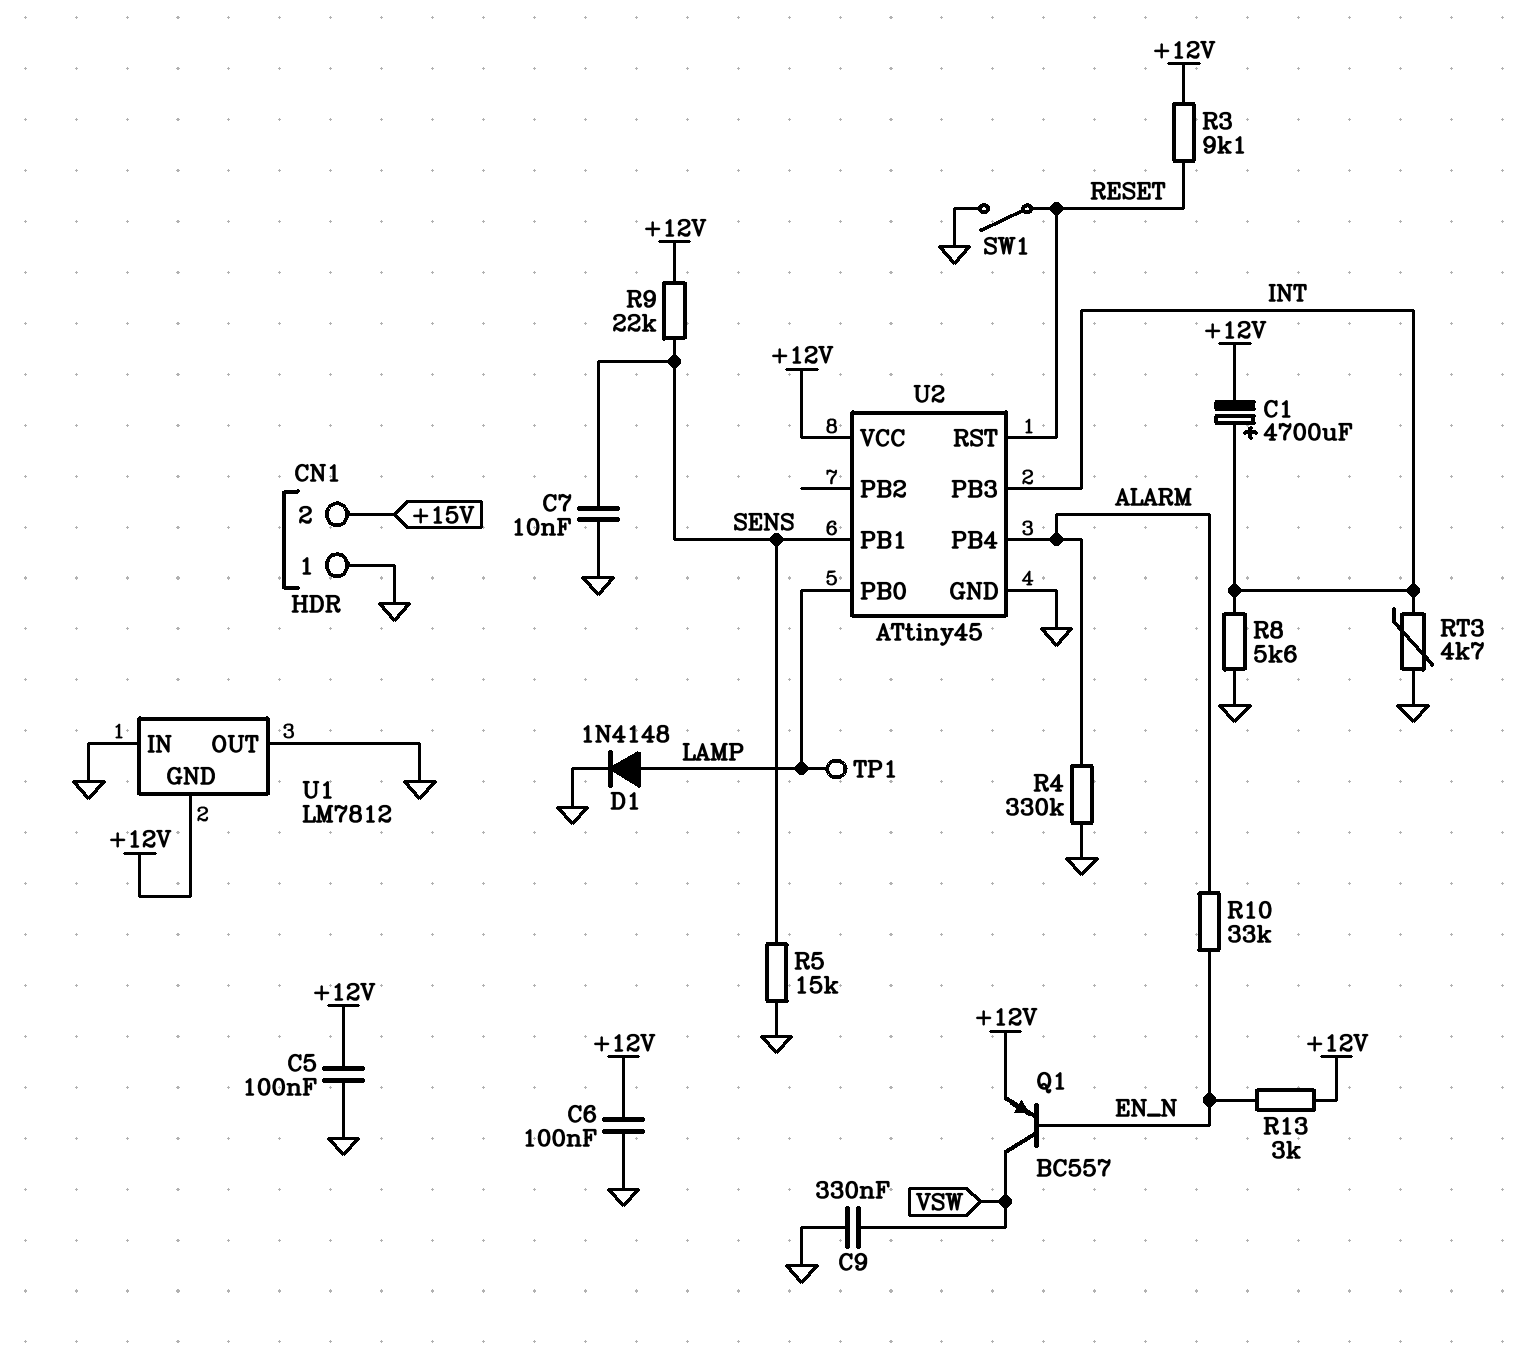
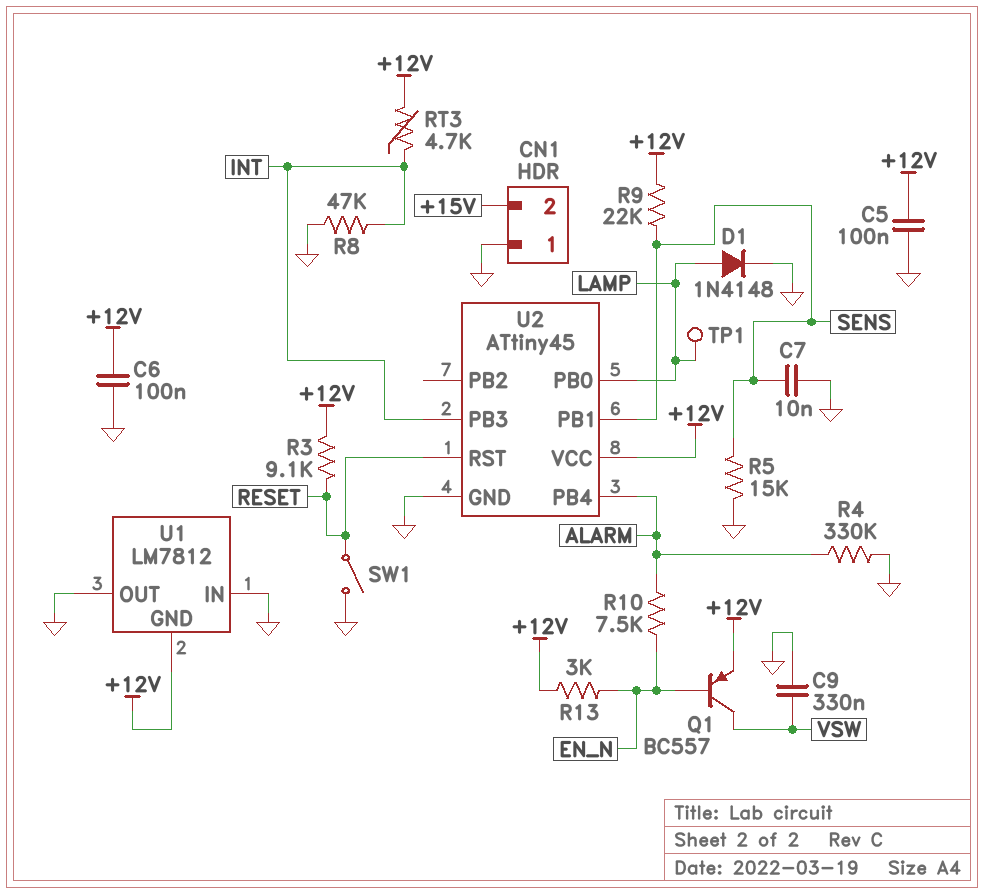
C1: 4700uF (plus INT, minus +12V) -> none
R8: 5.6k (GND, INT) -> 47k (GND, INT)
R10: 33k (ALARM, EN_N) -> 7.5k (ALARM, EN_N)
RT3: 4.7k (GND, INT) -> 4.7k (+12V, INT)

